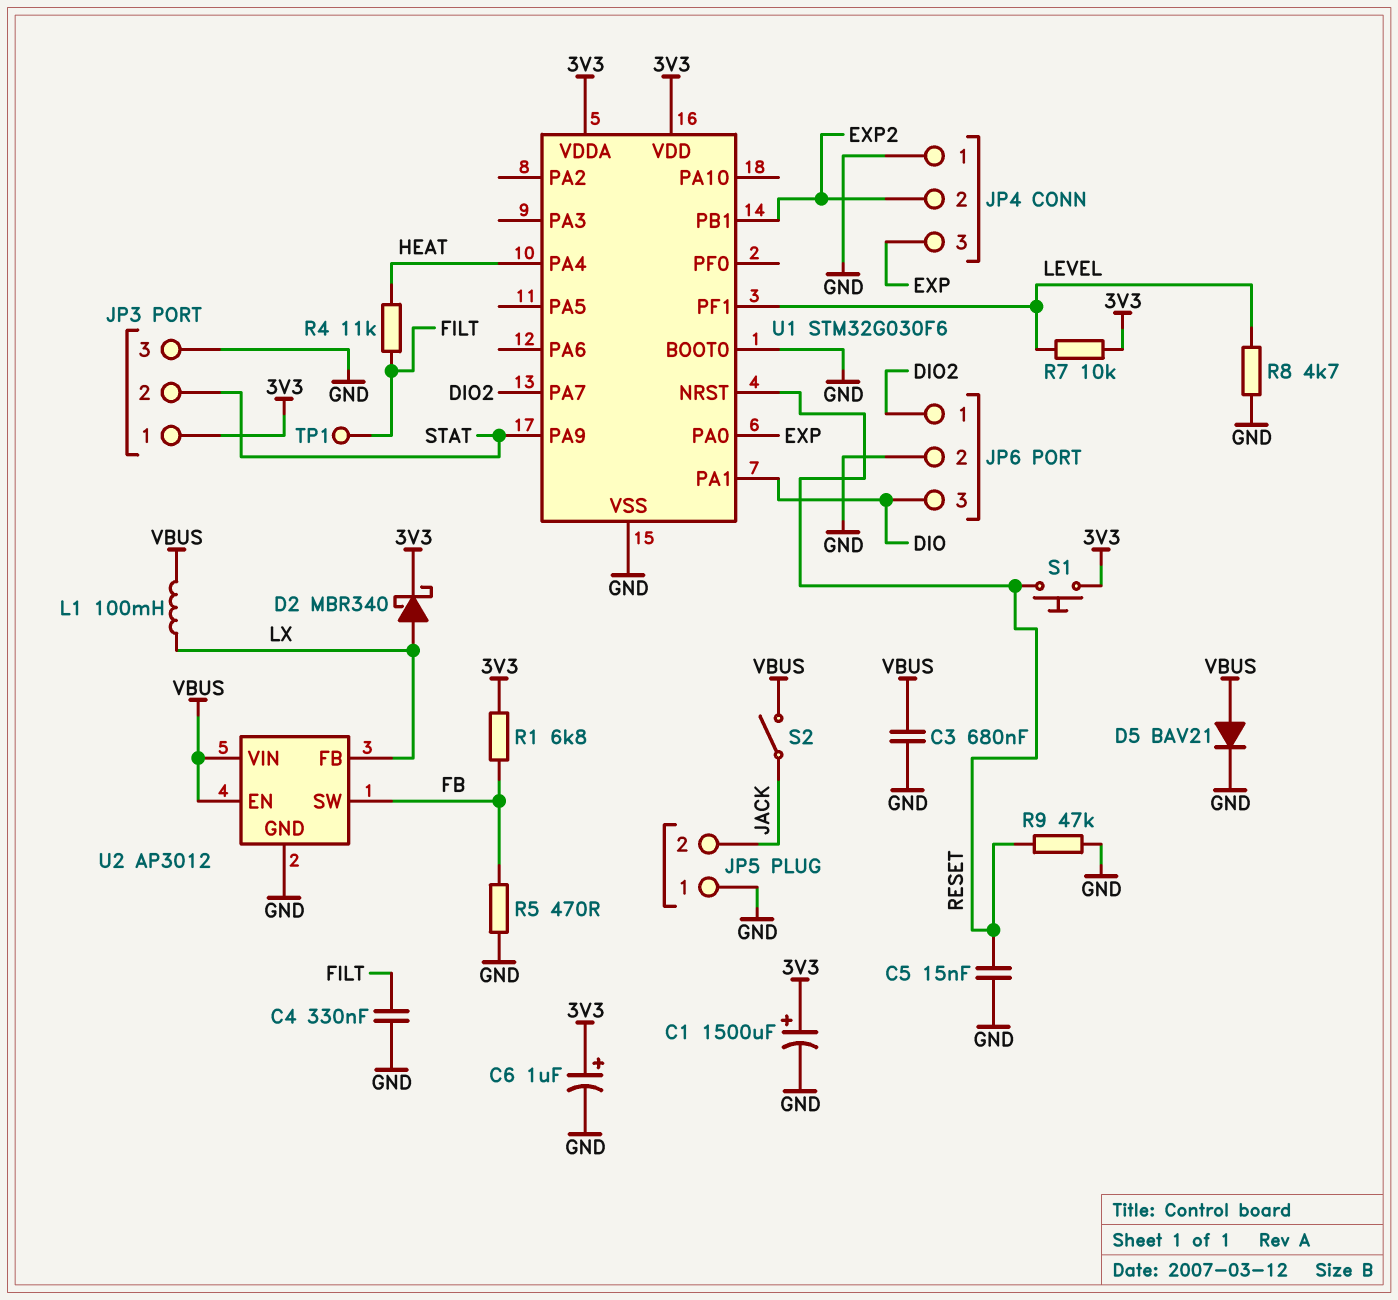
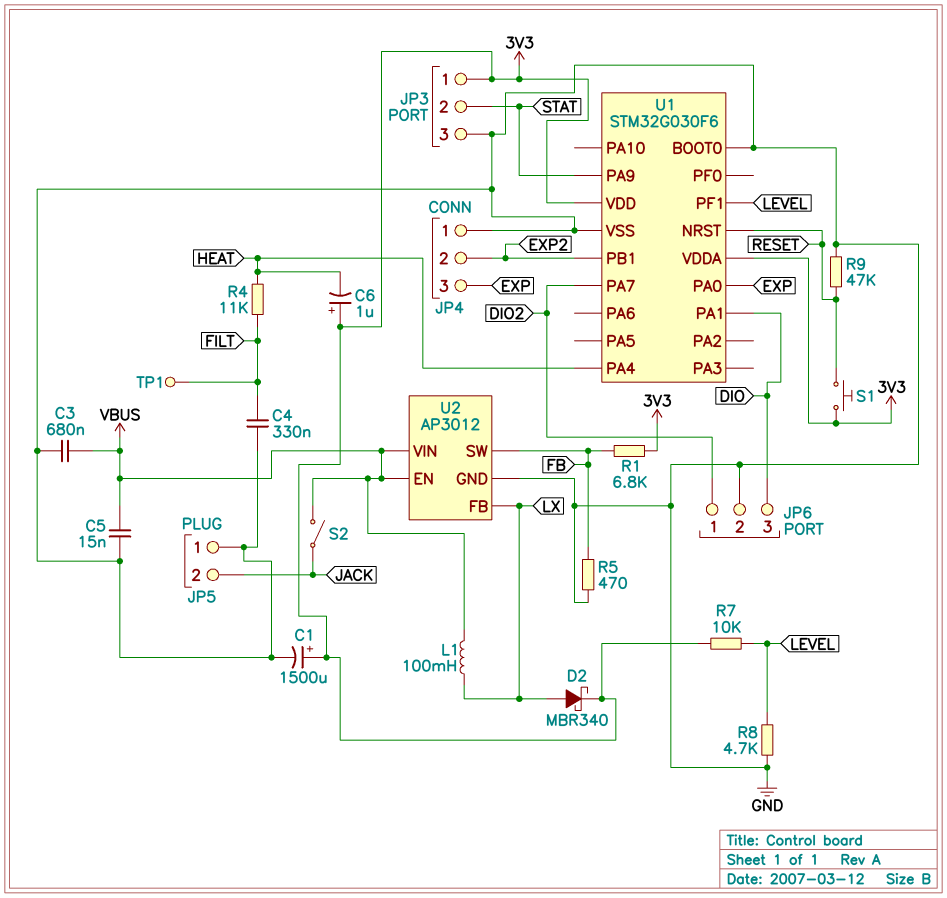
C5: 15nF (GND, RESET) -> 15nF (GND, VBUS)
C6: 1uF (plus 3V3, minus GND) -> 1uF (plus 3V3, minus HEAT)
D5: diode BAV21 (A VBUS, K GND) -> none

